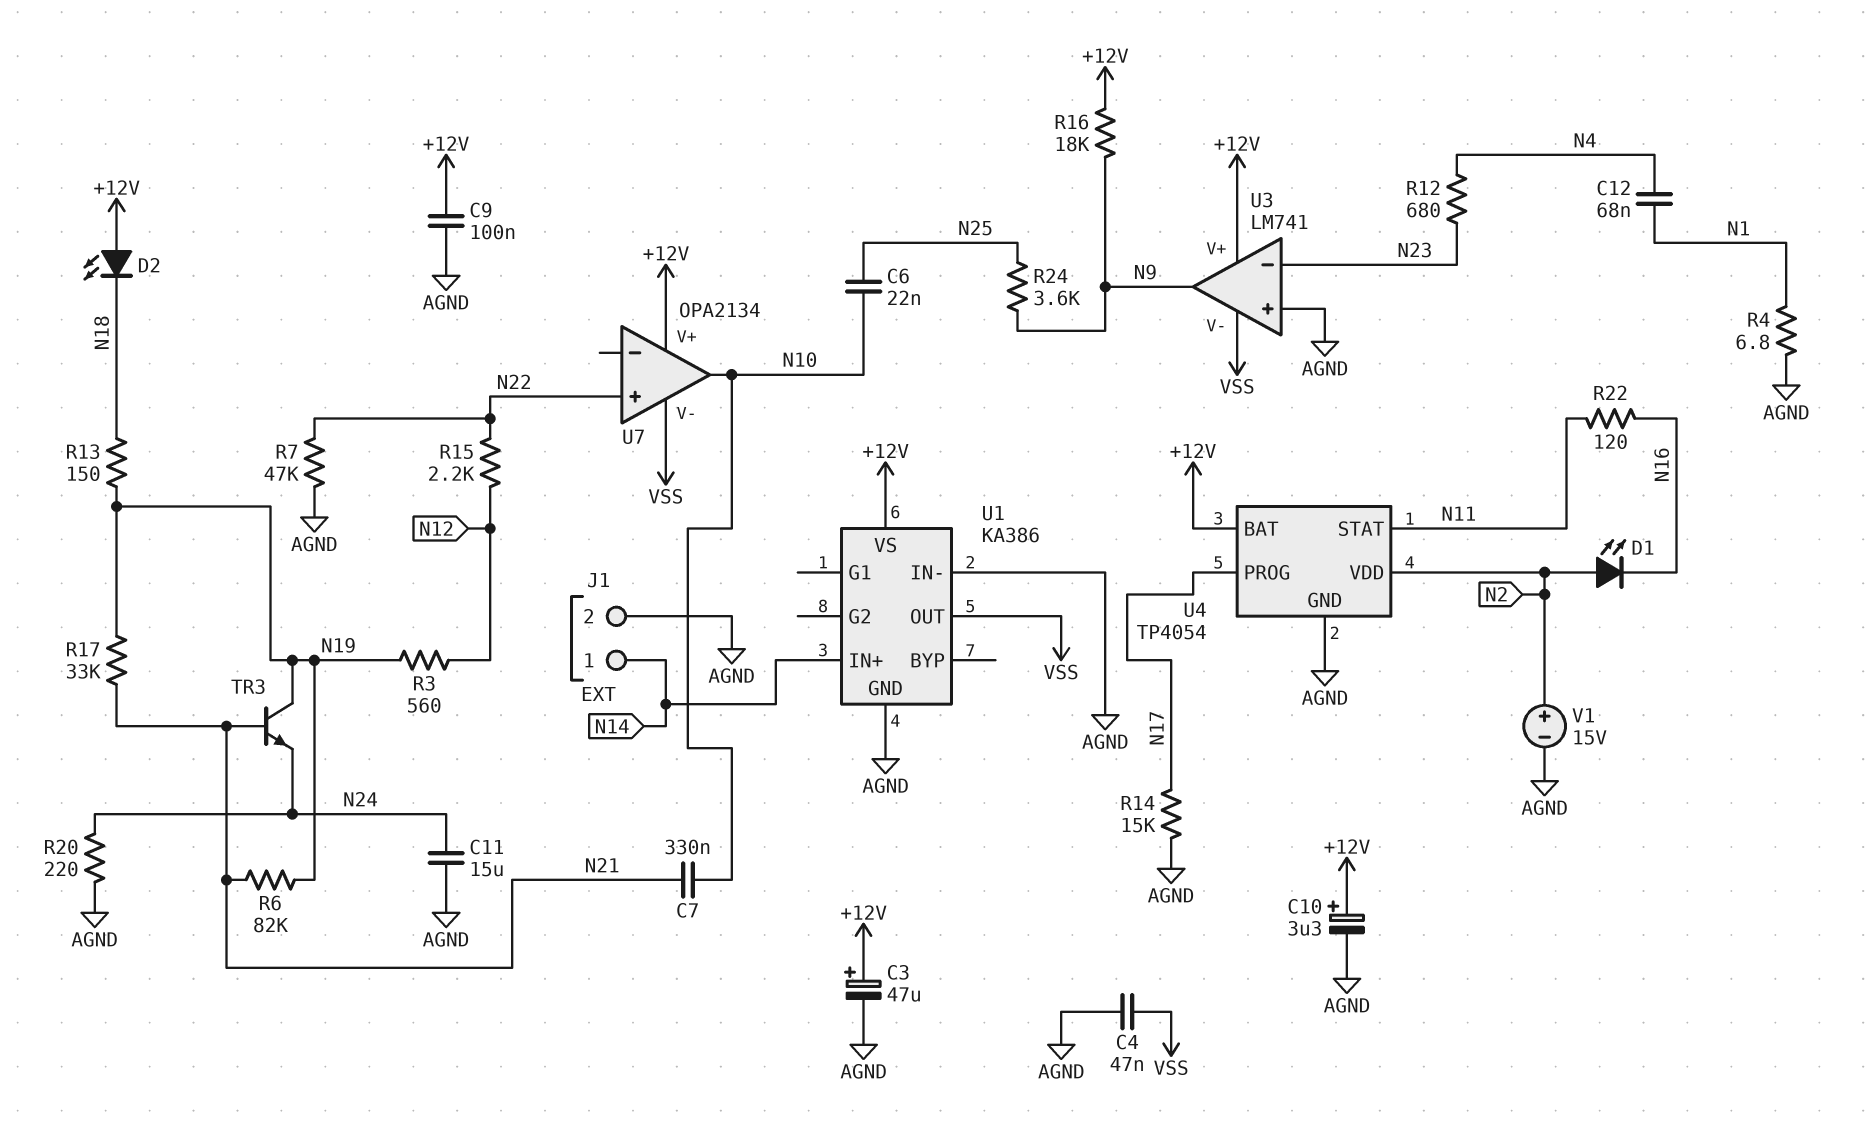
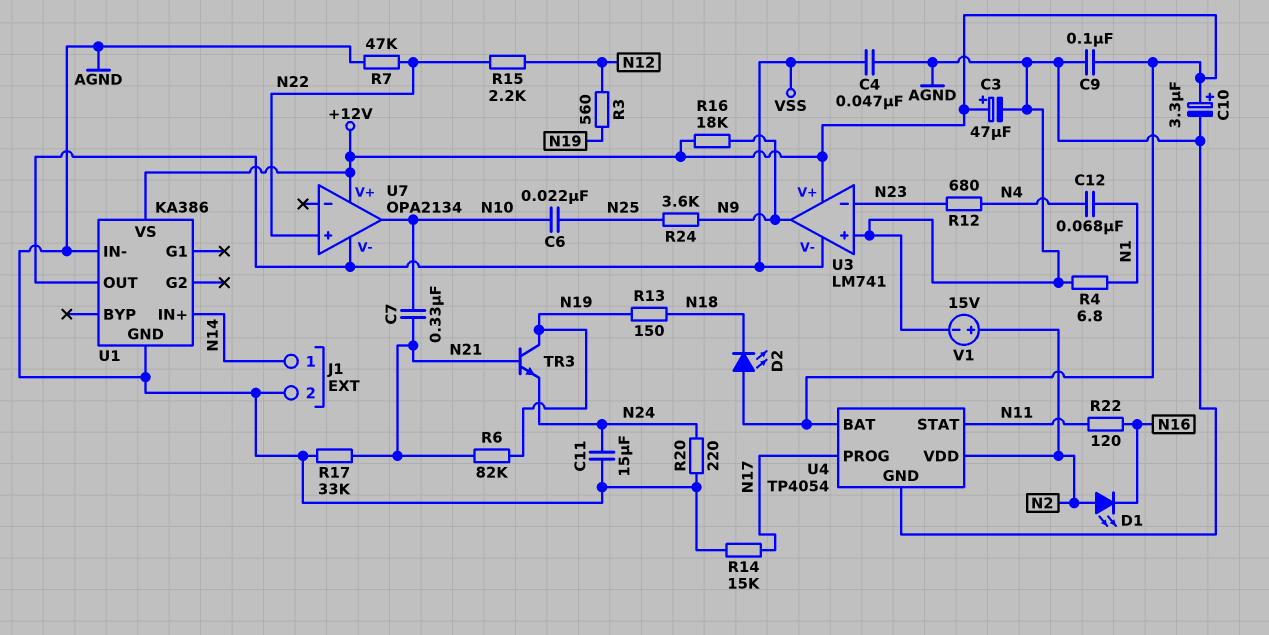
R17: 33k (N19, N21) -> 33k (AGND, N21)

